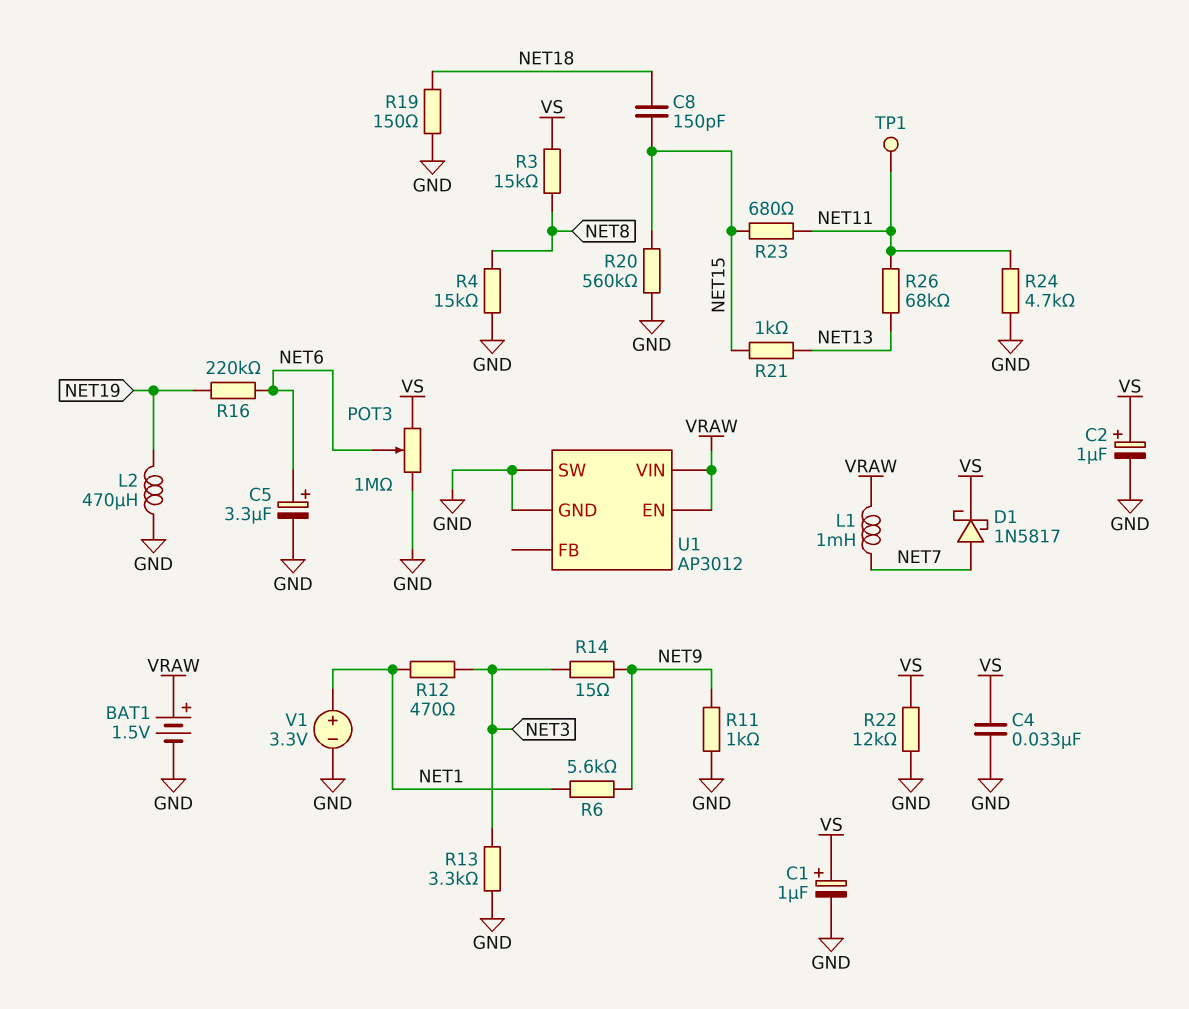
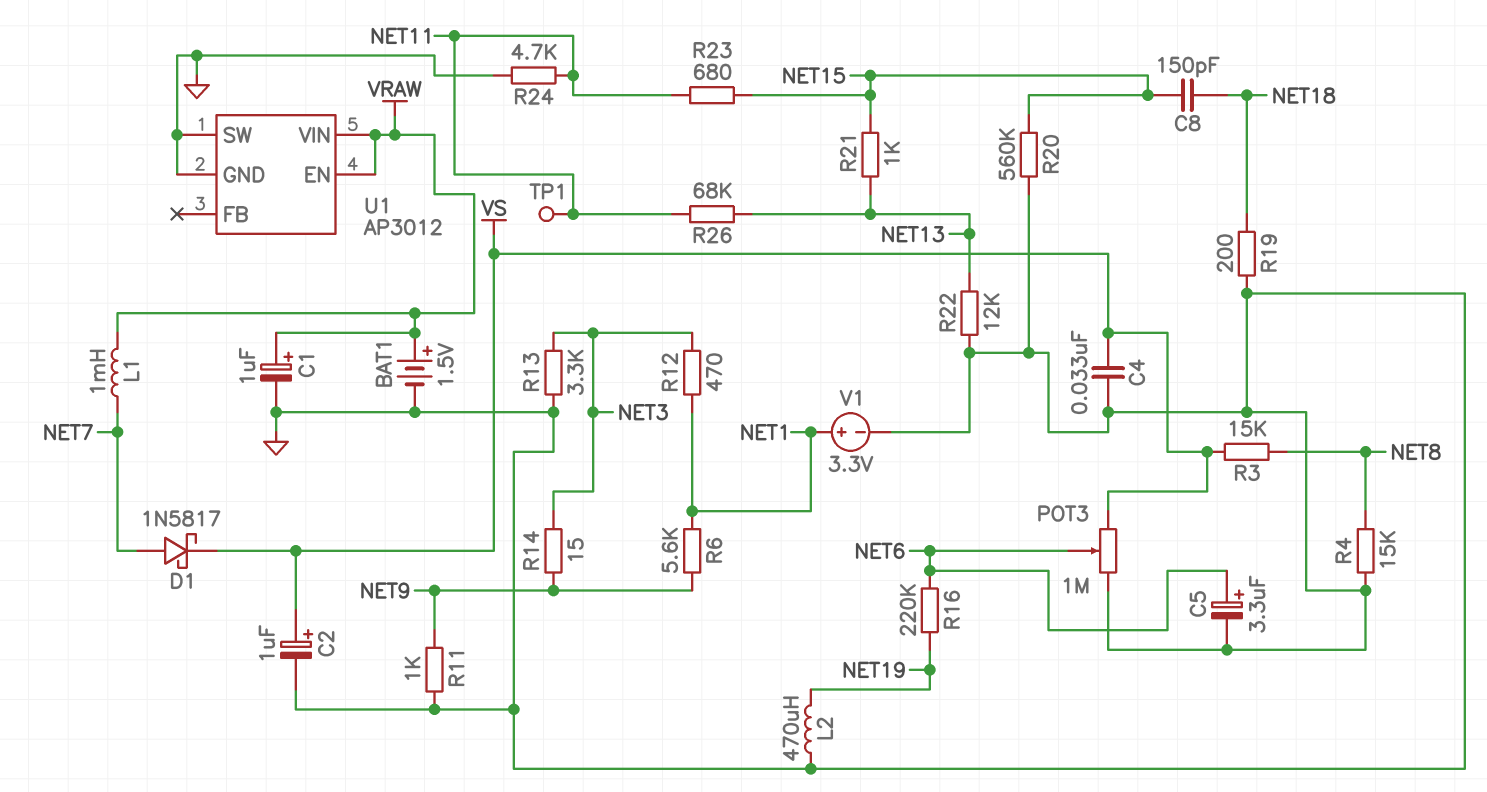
C1: 1uF (plus VS, minus GND) -> 1uF (plus VRAW, minus GND)
R19: 150 (GND, NET18) -> 200 (GND, NET18)
R22: 12k (GND, VS) -> 12k (GND, NET13)

